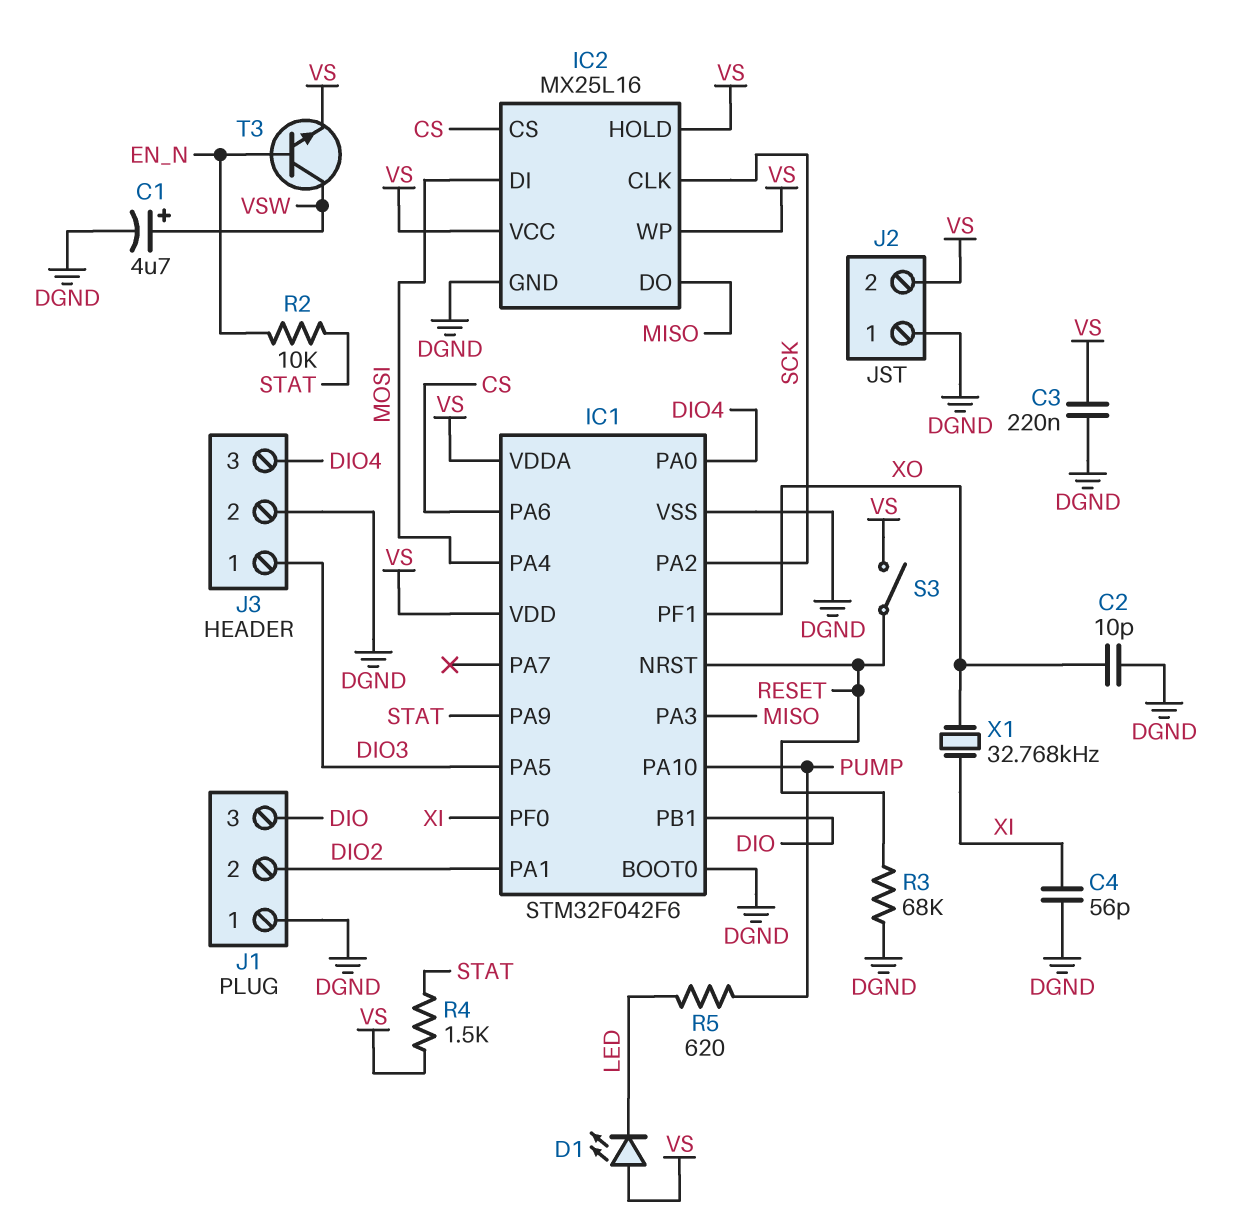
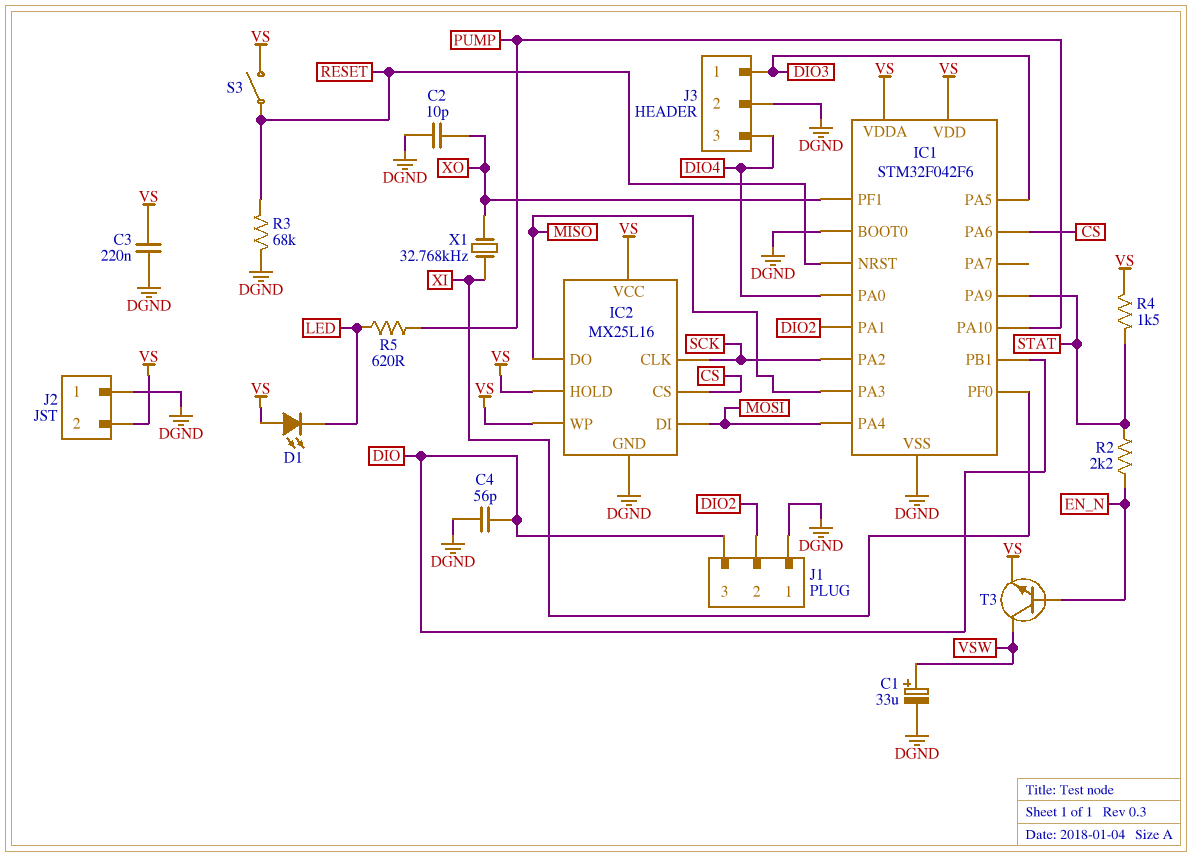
C1: 4.7uF (plus VSW, minus DGND) -> 33uF (plus VSW, minus DGND)
C4: 56pF (DGND, XI) -> 56pF (DGND, DIO)
R2: 10k (EN_N, STAT) -> 2.2k (EN_N, STAT)

